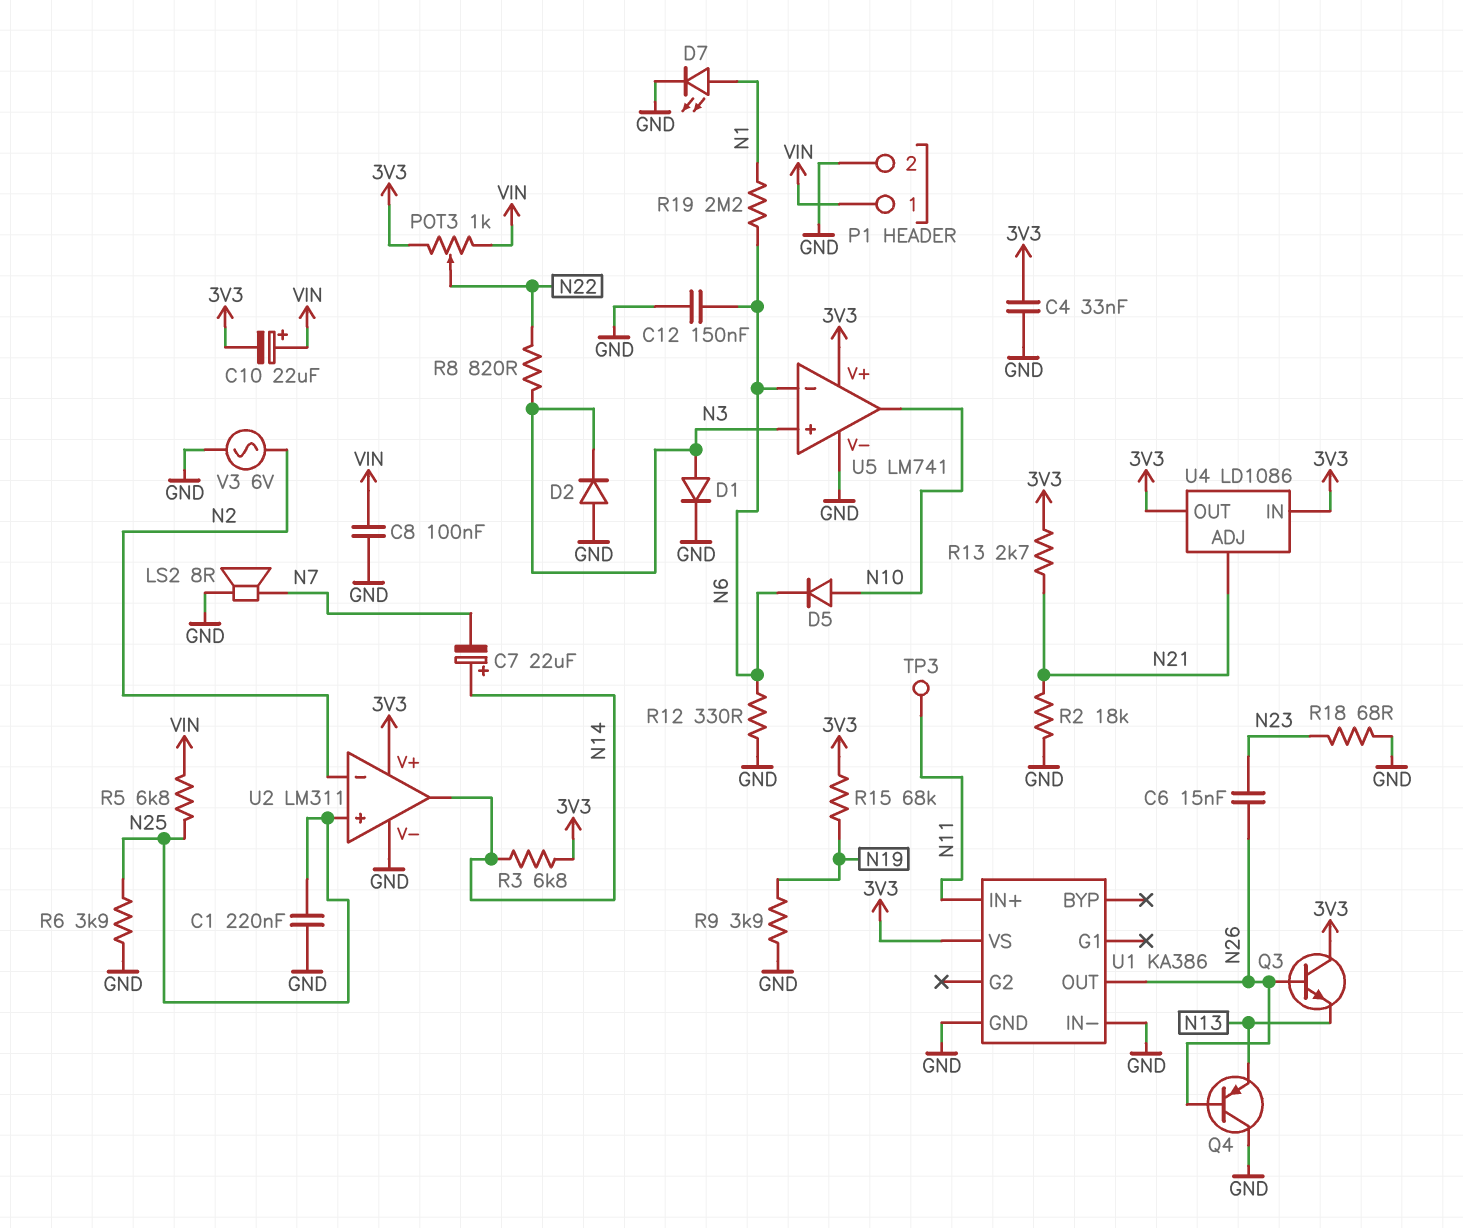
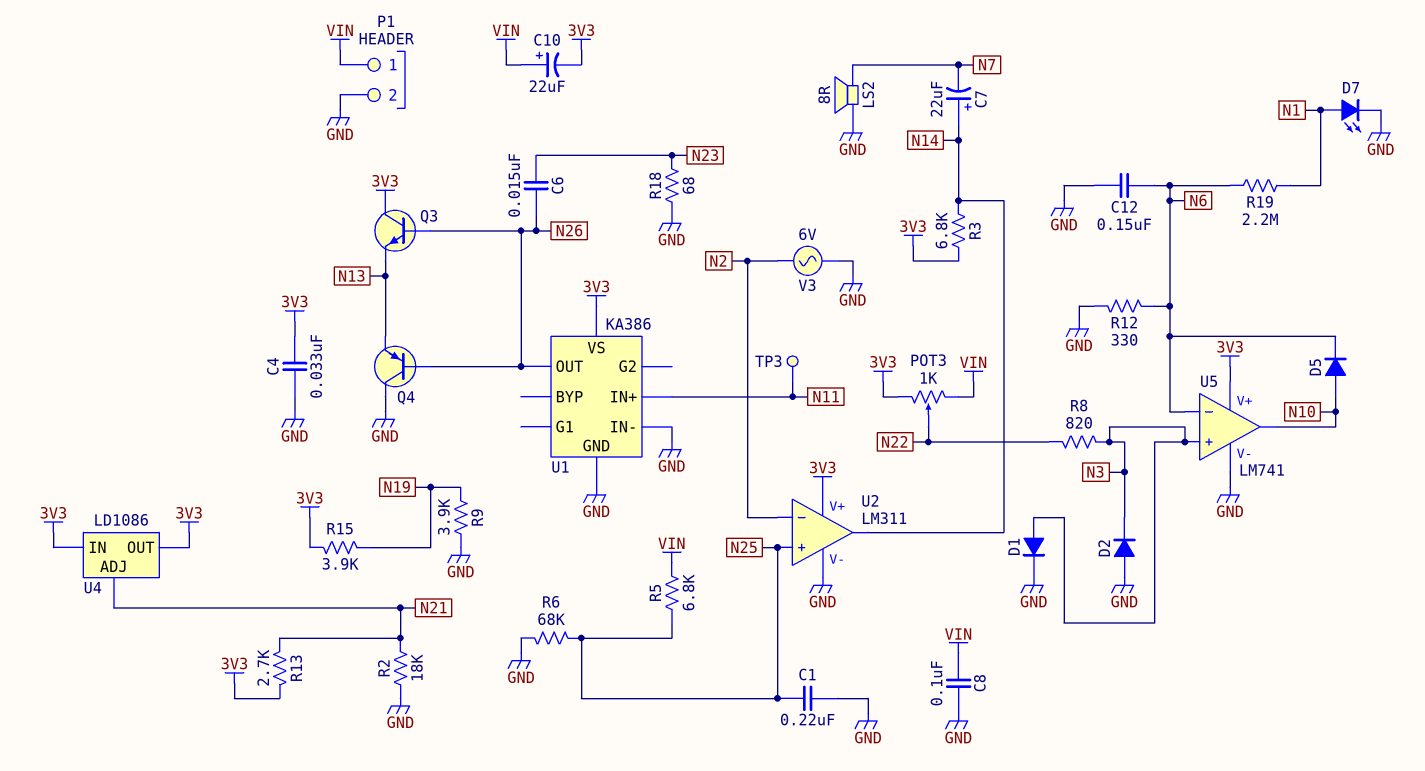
R6: 3.9k (GND, N25) -> 68k (GND, N25)
R15: 68k (3V3, N19) -> 3.9k (3V3, N19)

